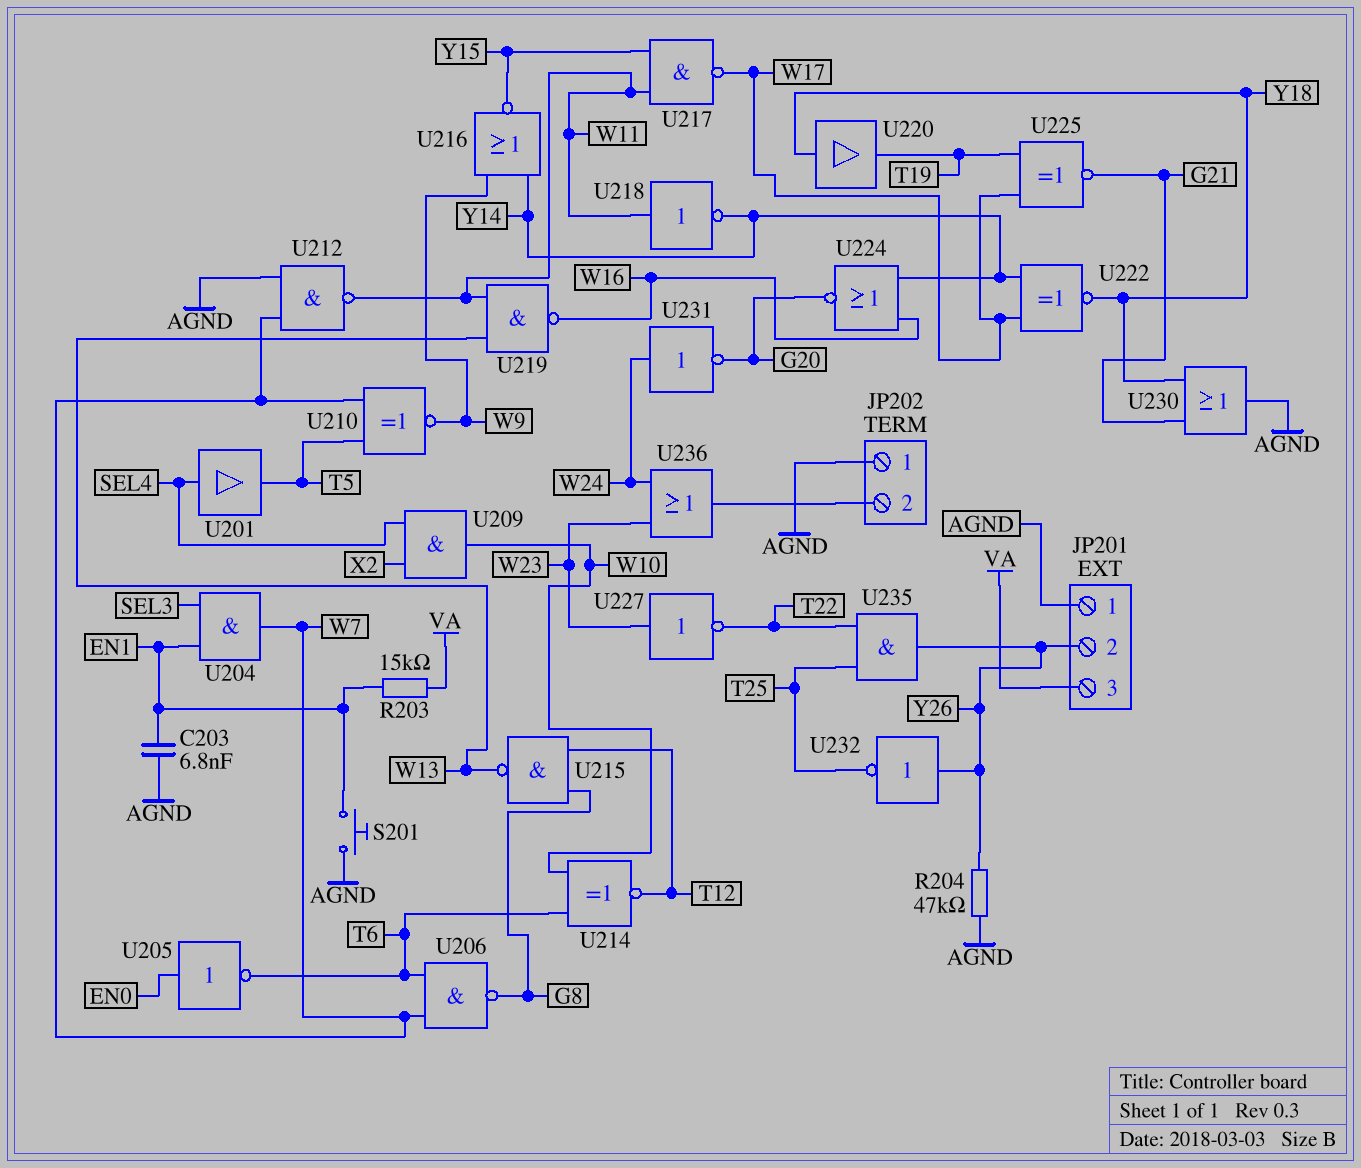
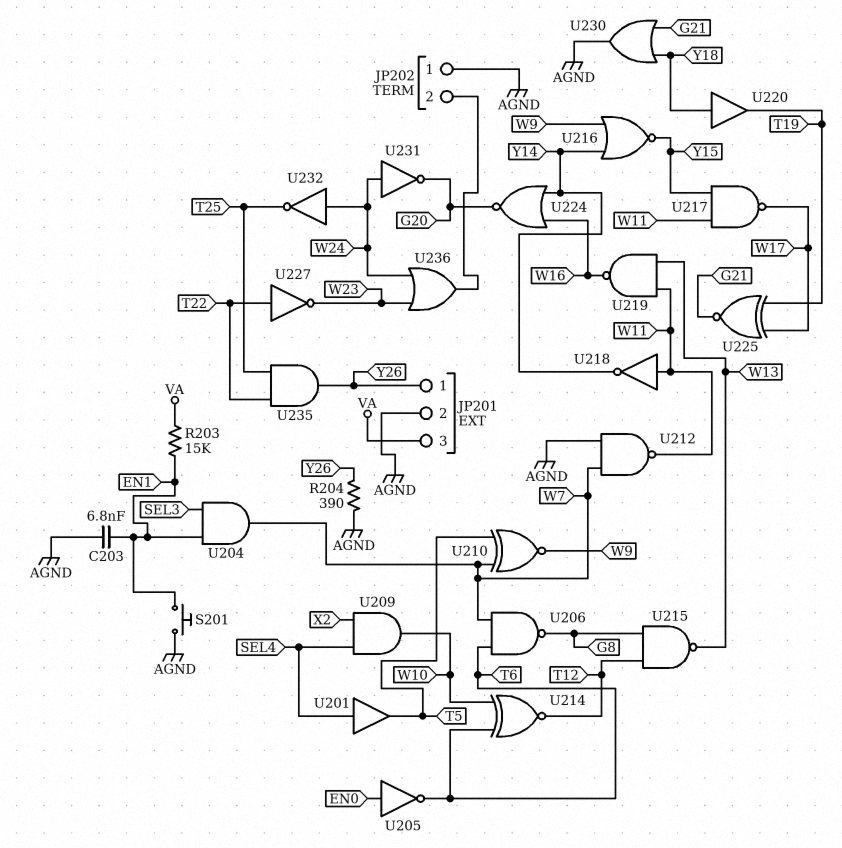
JP201 pin 1: AGND -> Y26
JP201 pin 2: Y26 -> AGND
R204: 47k (AGND, Y26) -> 390 (AGND, Y26)
U222: XNOR (in W17, in Y14, out Y18) -> none
U227: NOT (in W23, out T22) -> NOT (in T22, out W23)
U232: NOT (in Y26, out T25) -> NOT (in W24, out T25)

